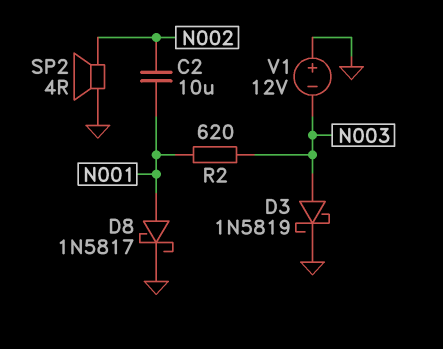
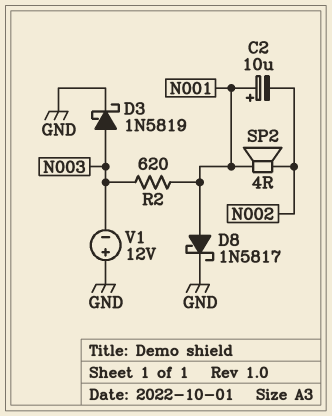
C2: 10uF (N001, N002) -> 10uF (plus N001, minus N002)
SP2: speaker 4R (GND, N002) -> speaker 4R (N001, N002)

